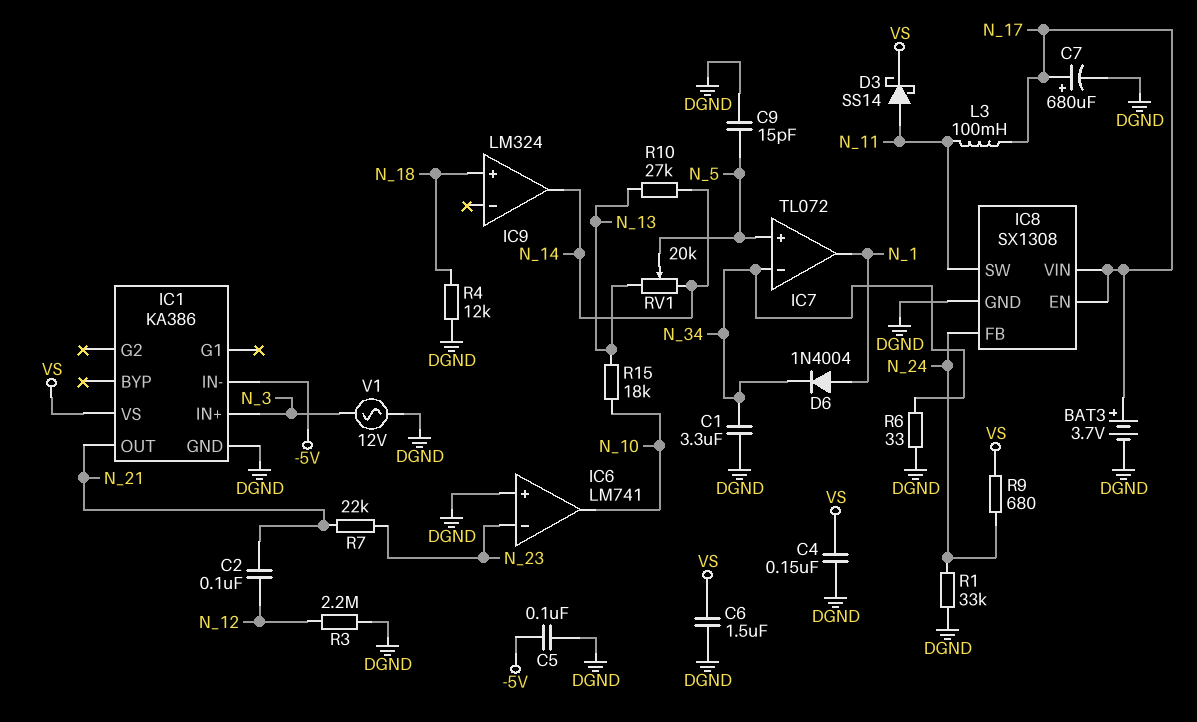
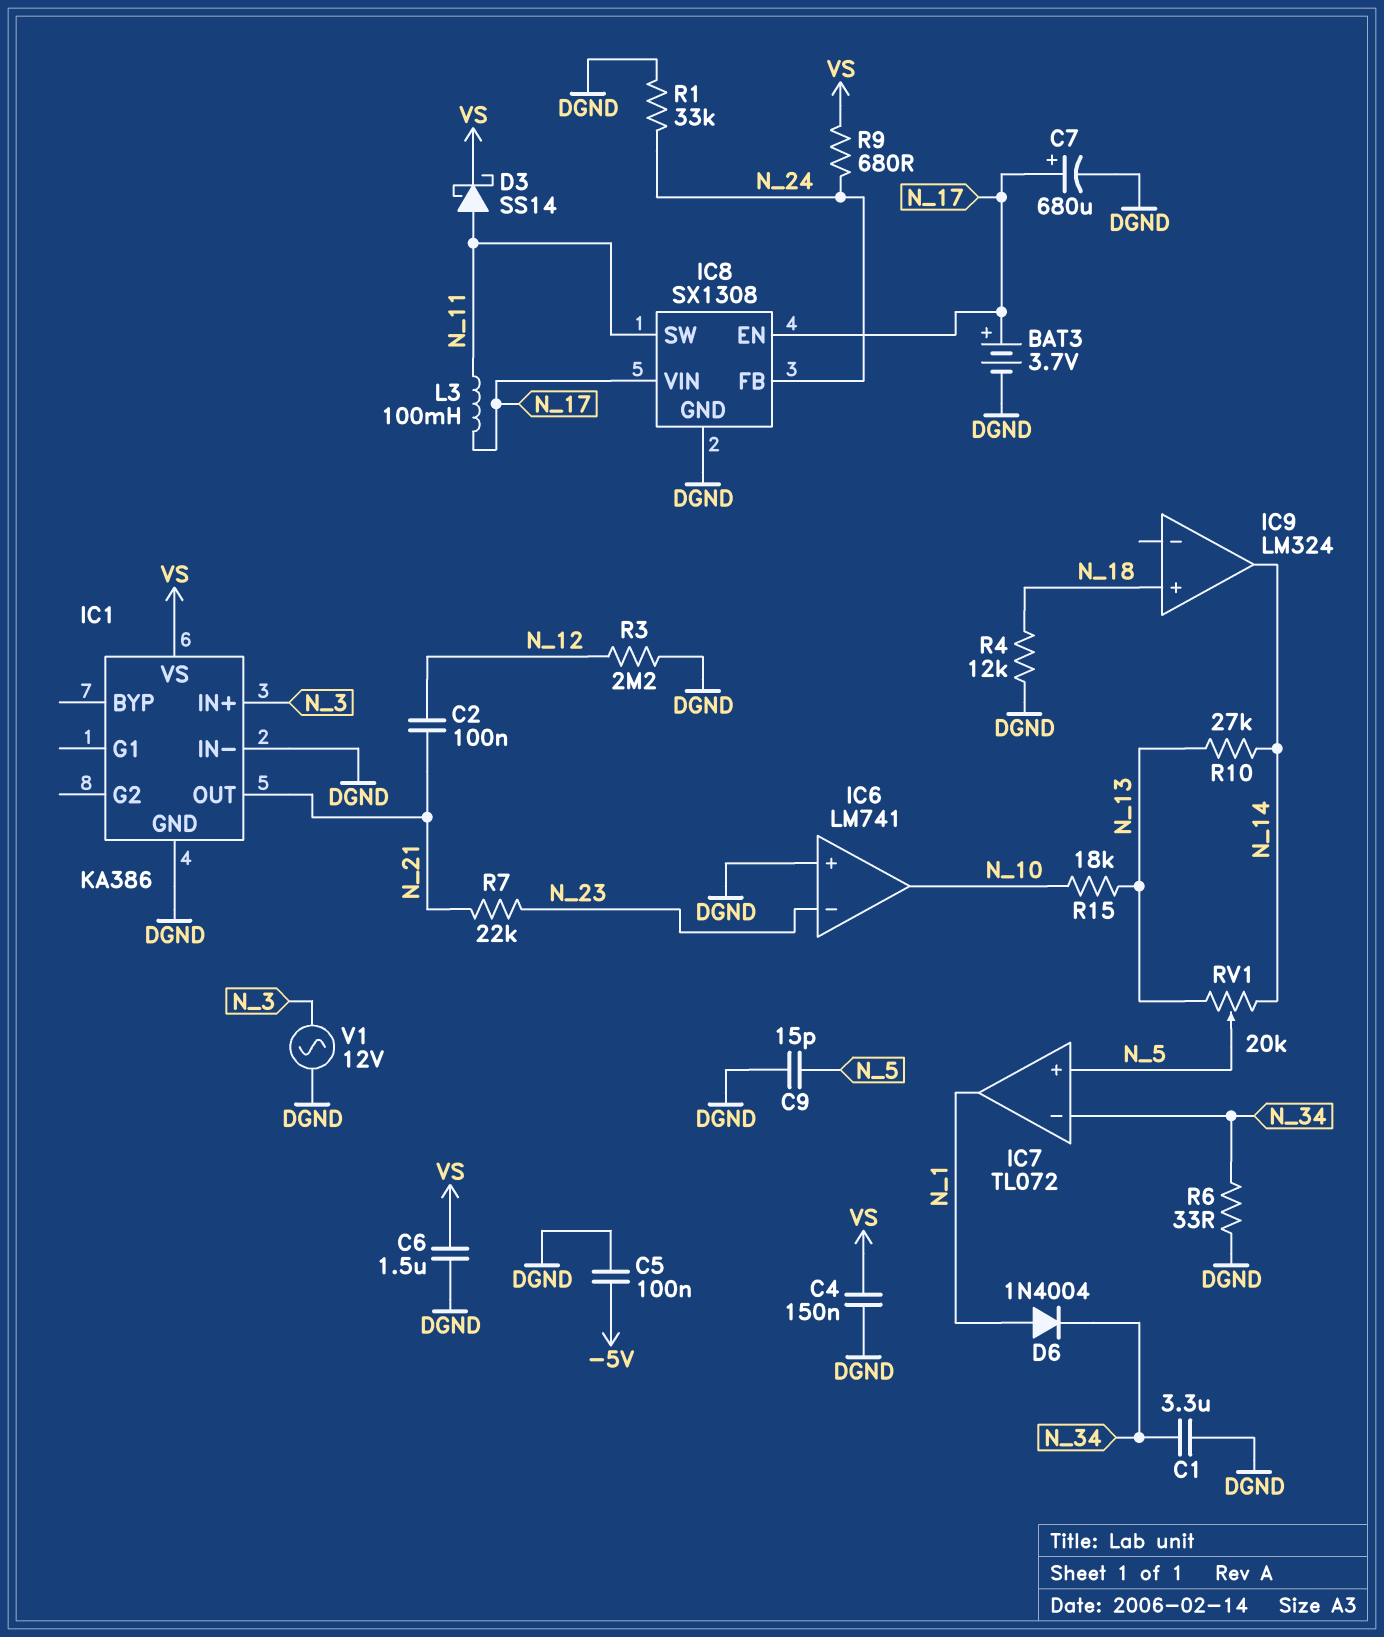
IC1 pin IN-: -5V -> DGND

